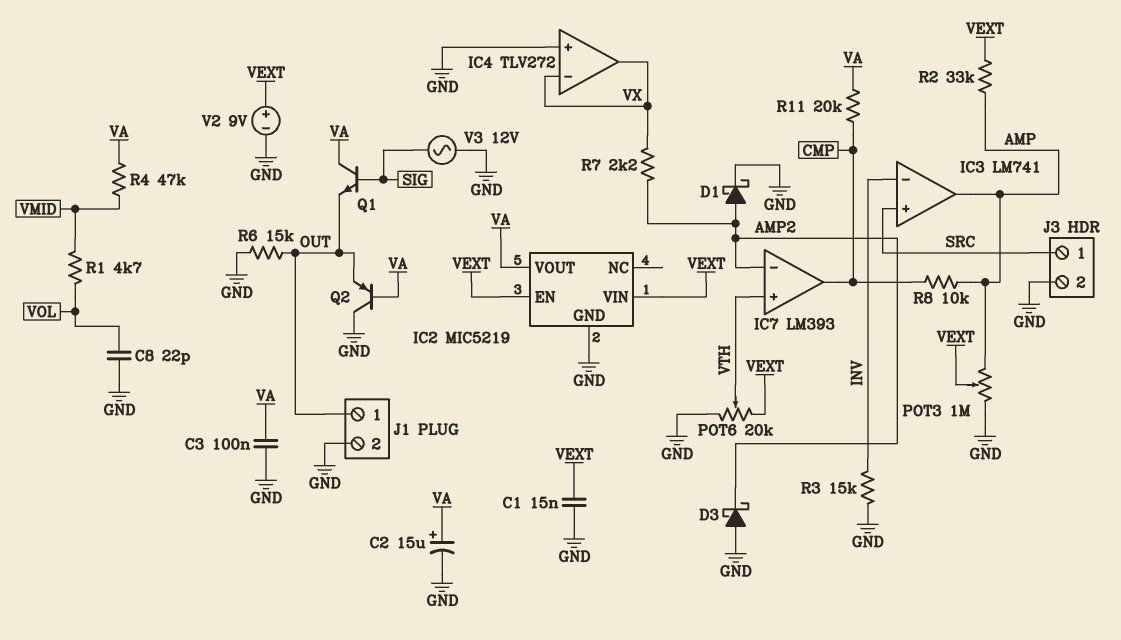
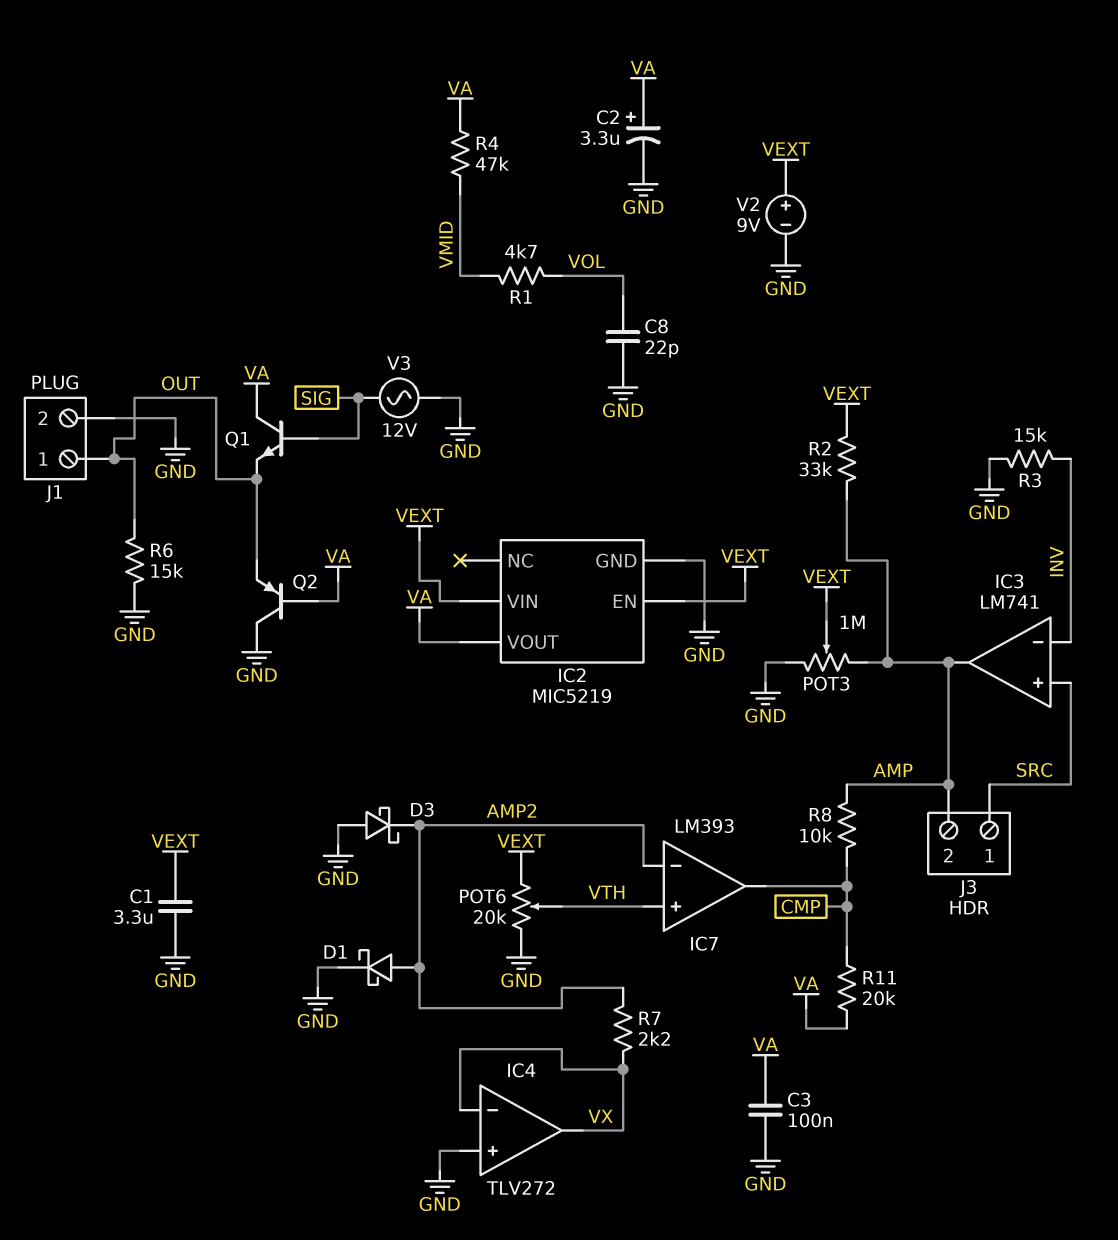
C1: 15nF (GND, VEXT) -> 3.3uF (GND, VEXT)
C2: 15uF (plus VA, minus GND) -> 3.3uF (plus VA, minus GND)
J3 pin 2: GND -> AMP

